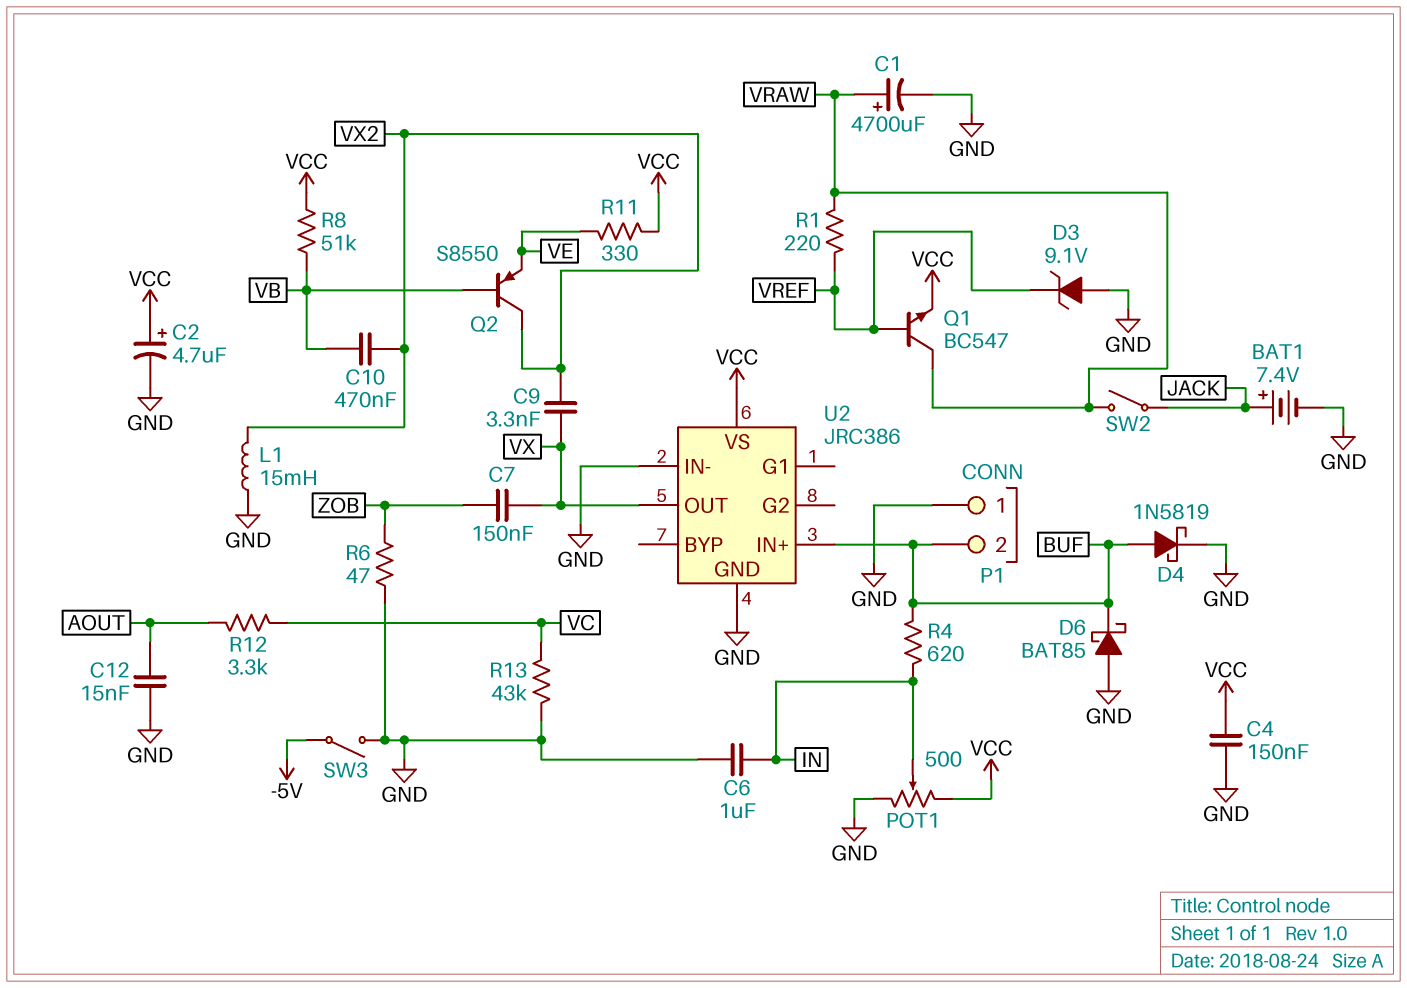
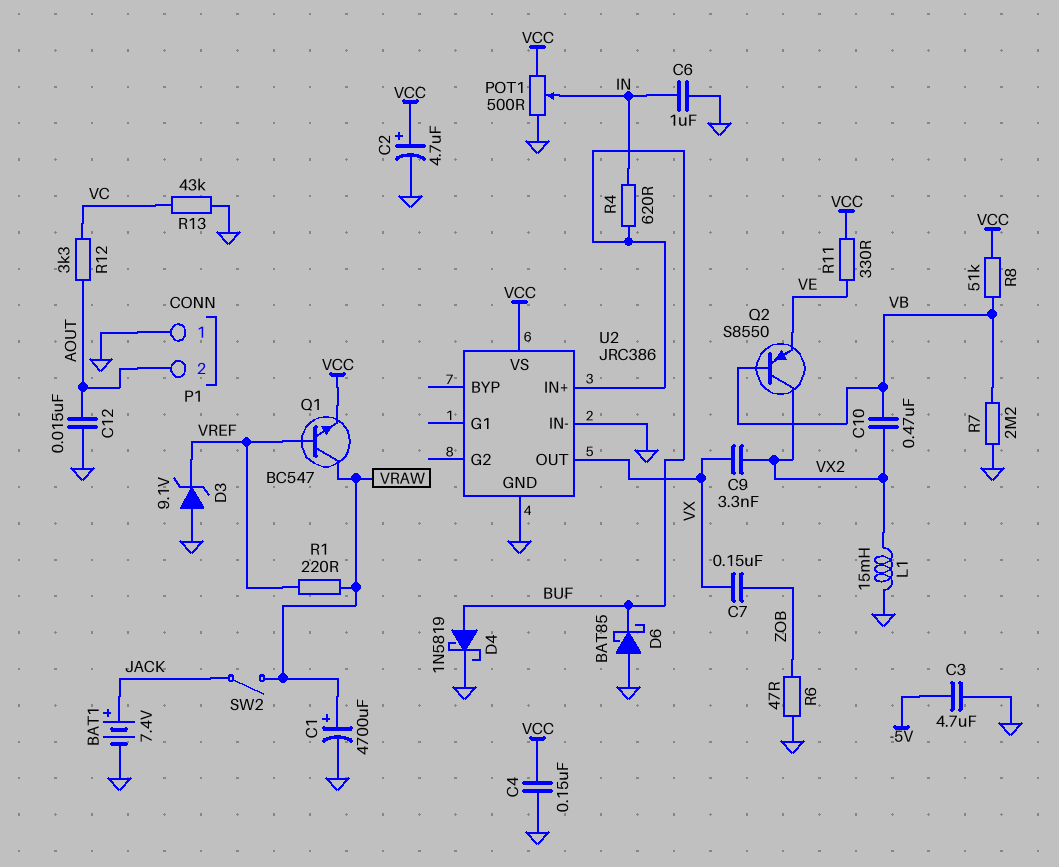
C3: none -> 4.7uF (-5V, GND)
P1 pin 2: BUF -> AOUT
R7: none -> 2.2M (GND, VB)
SW3: switch (-5V, GND) -> none

